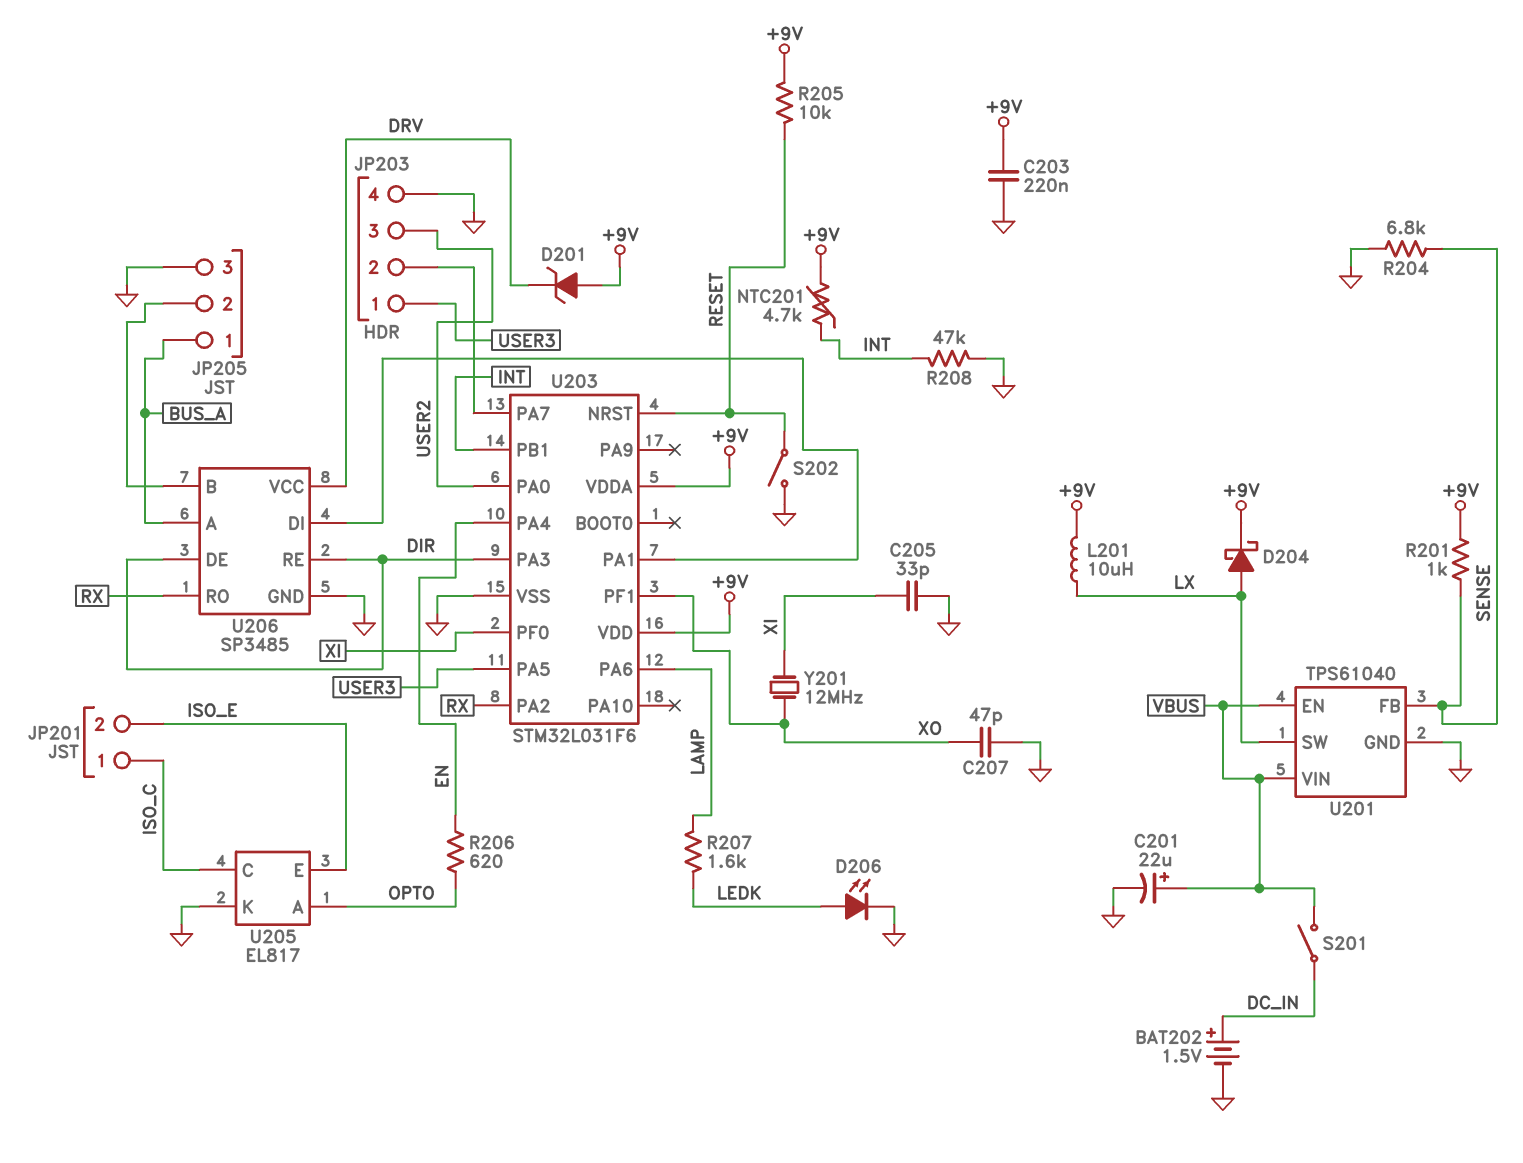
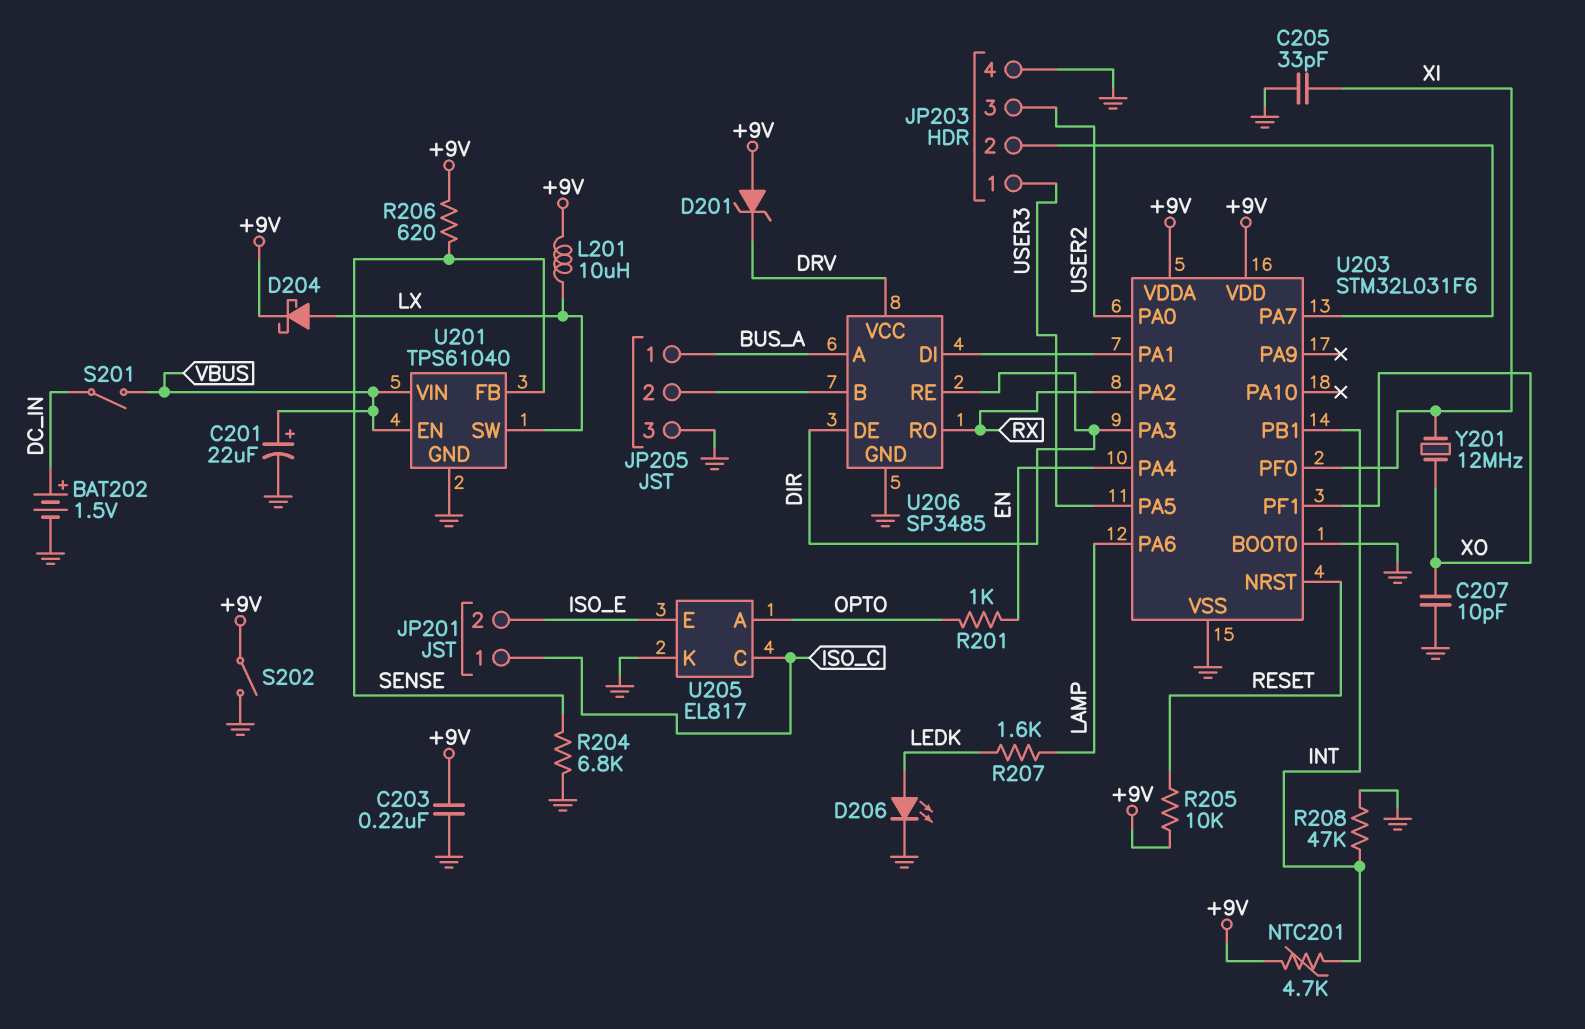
C207: 47pF (GND, XO) -> 10pF (GND, XO)
R201: 1k (+9V, SENSE) -> 1k (EN, OPTO)
R206: 620 (EN, OPTO) -> 620 (+9V, SENSE)
S202: switch (GND, RESET) -> switch (+9V, GND)
U203 pin BOOT0: none -> GND

